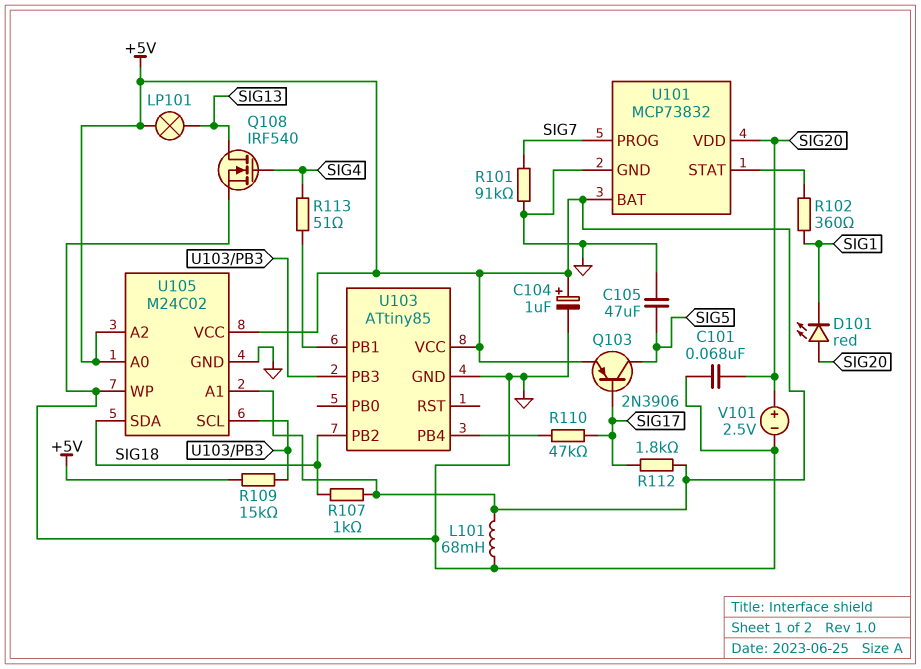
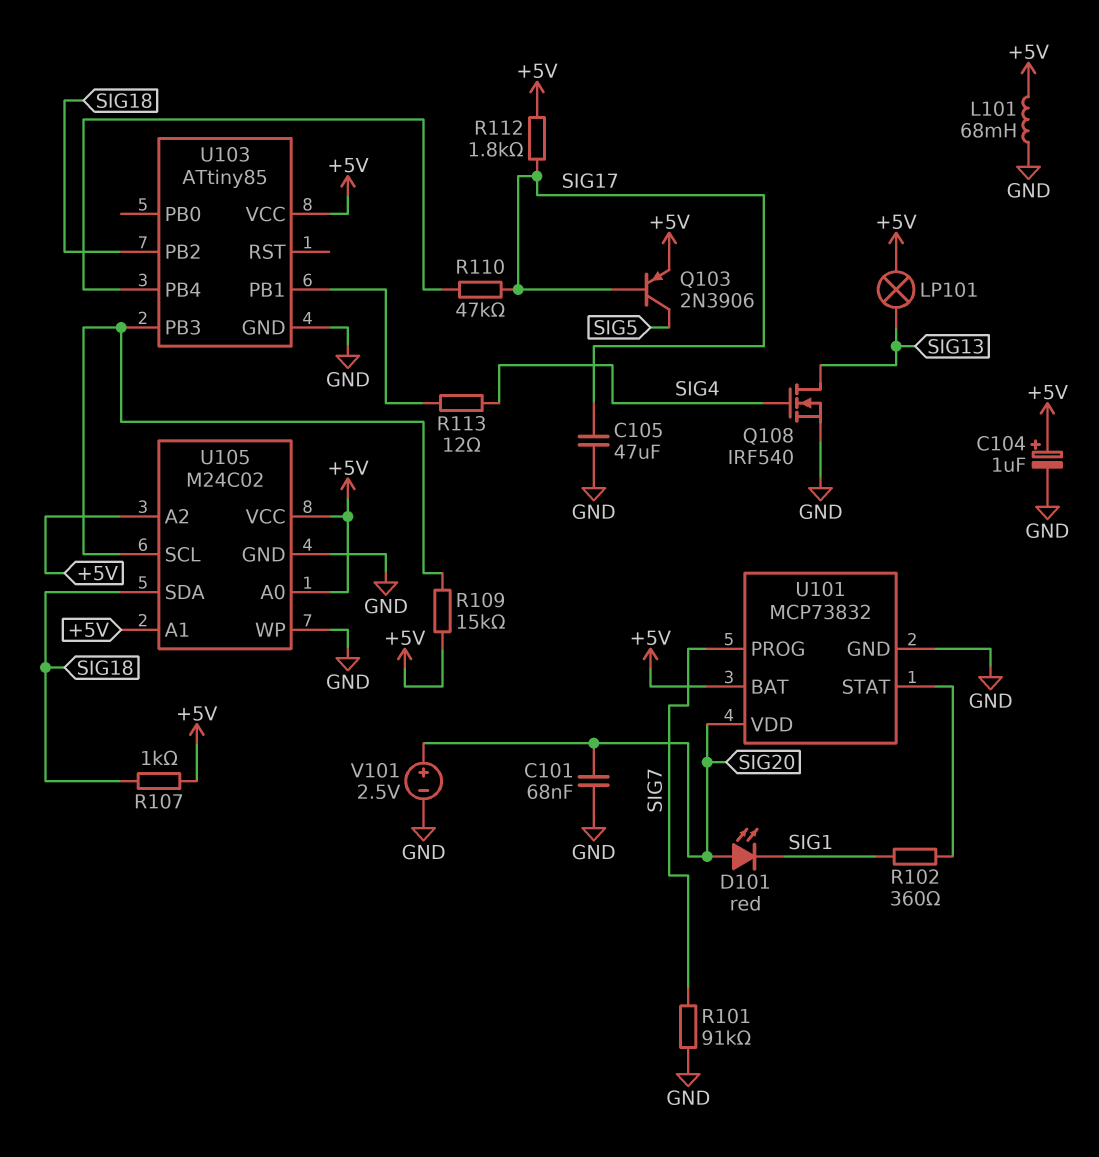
C105: 47uF (GND, SIG5) -> 47uF (GND, SIG17)
R113: 51 (SIG4, U103/PB1) -> 12 (SIG4, U103/PB1)

